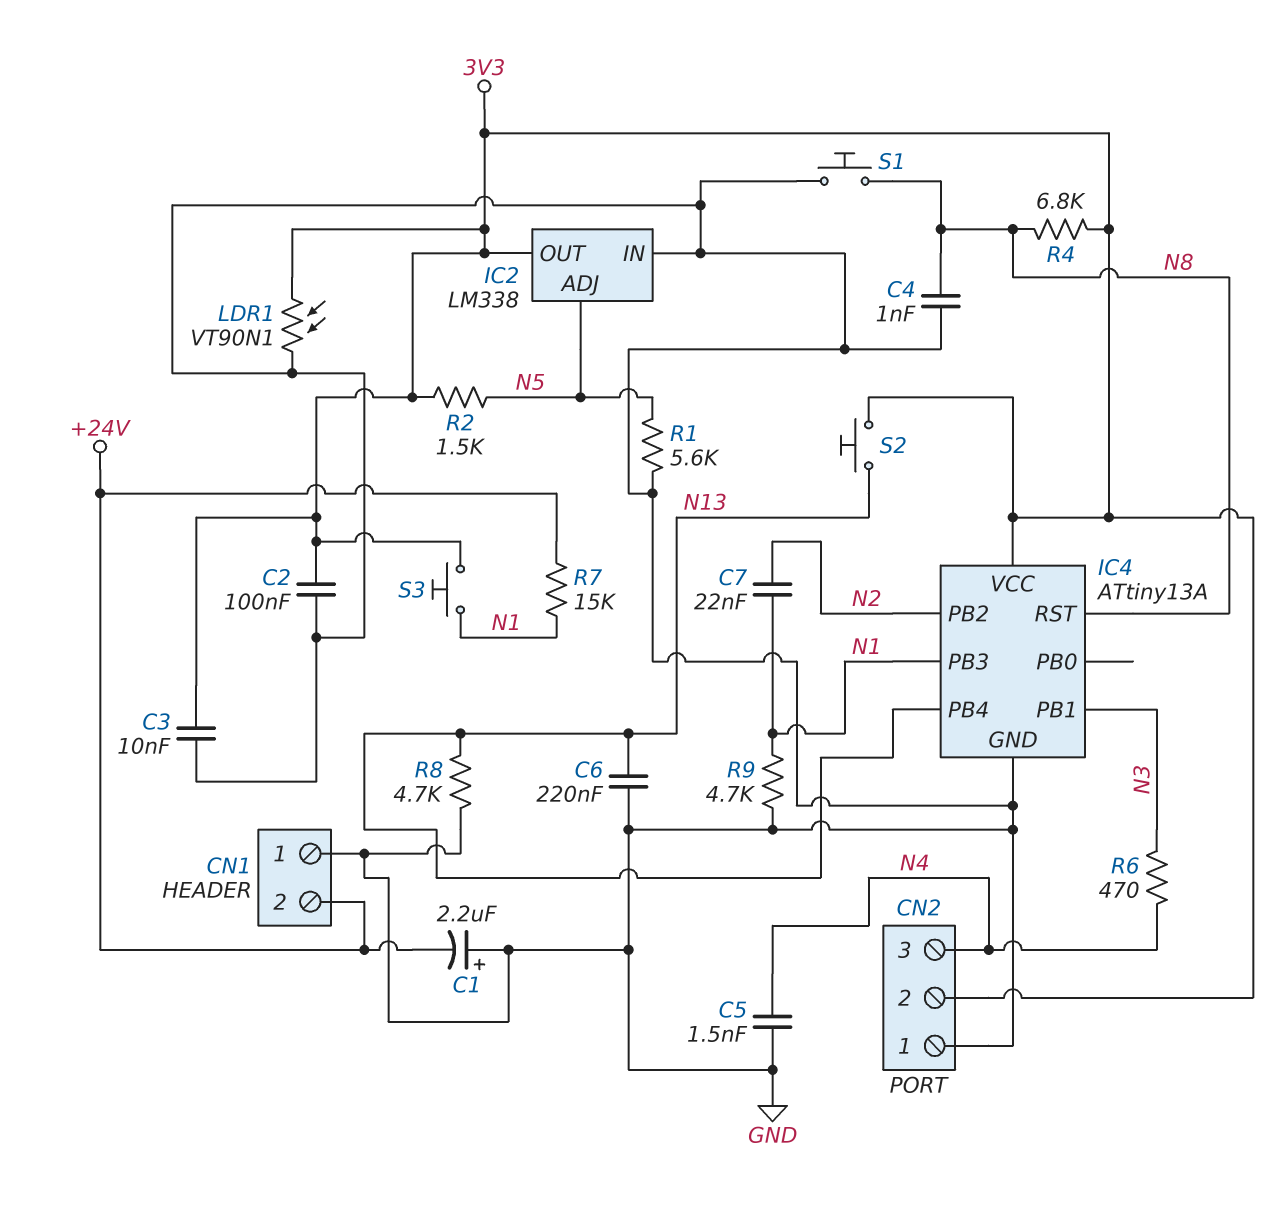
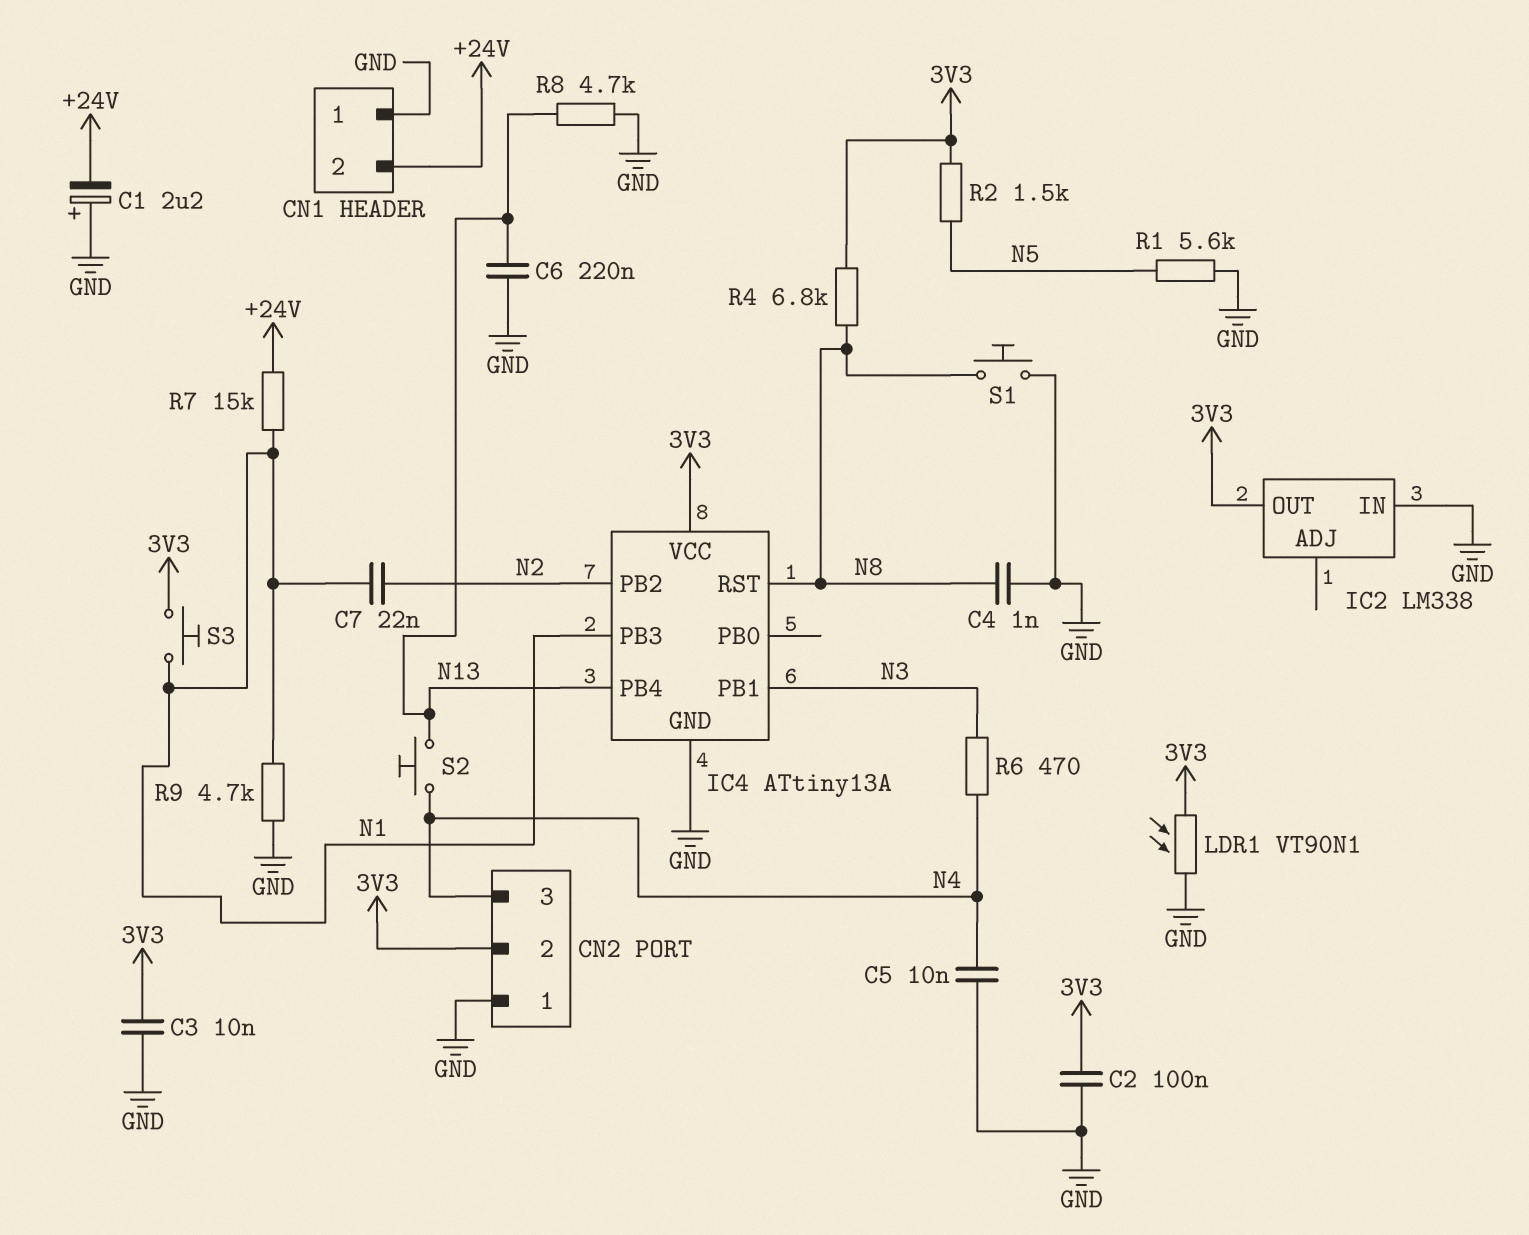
C5: 1.5nF (GND, N4) -> 10nF (GND, N4)
IC2 pin ADJ: N5 -> none
S2: button (3V3, N13) -> button (N4, N13)

